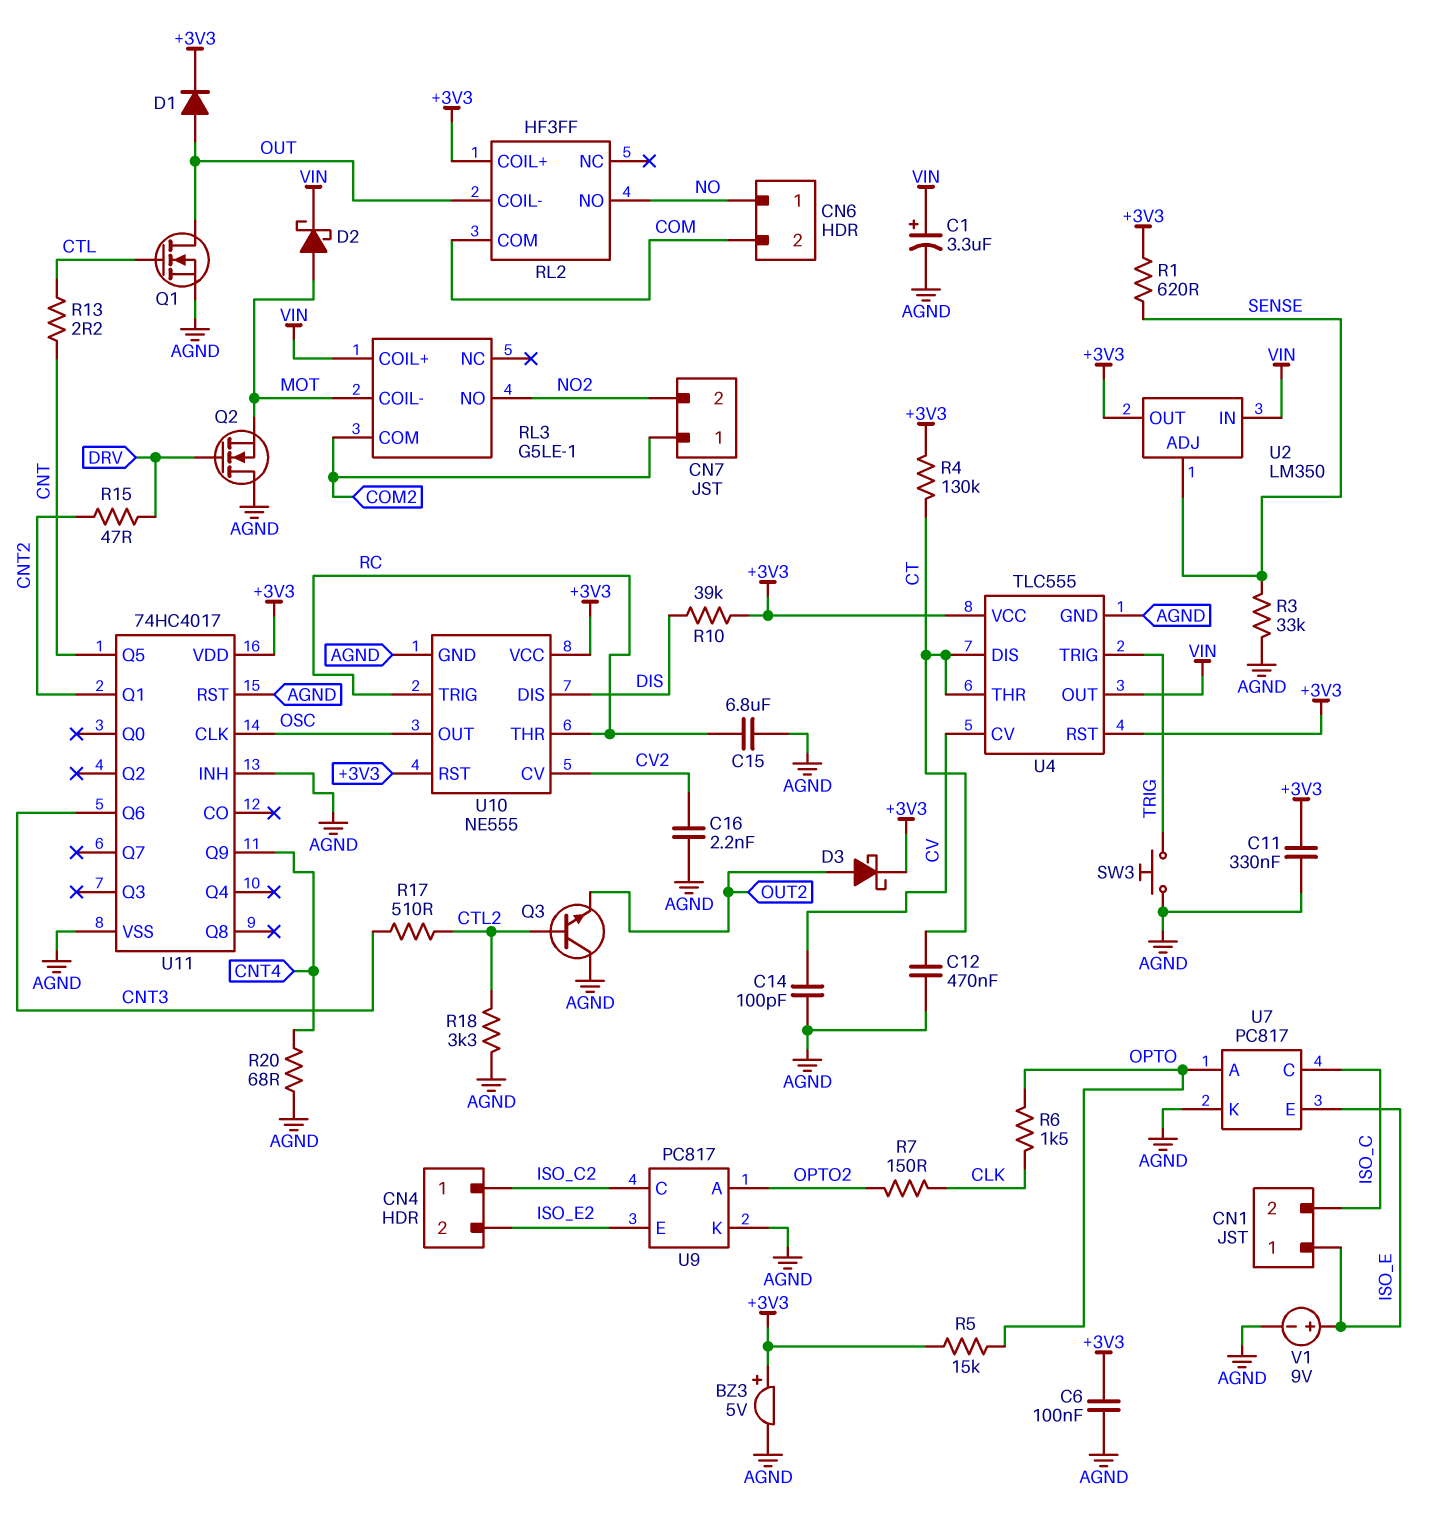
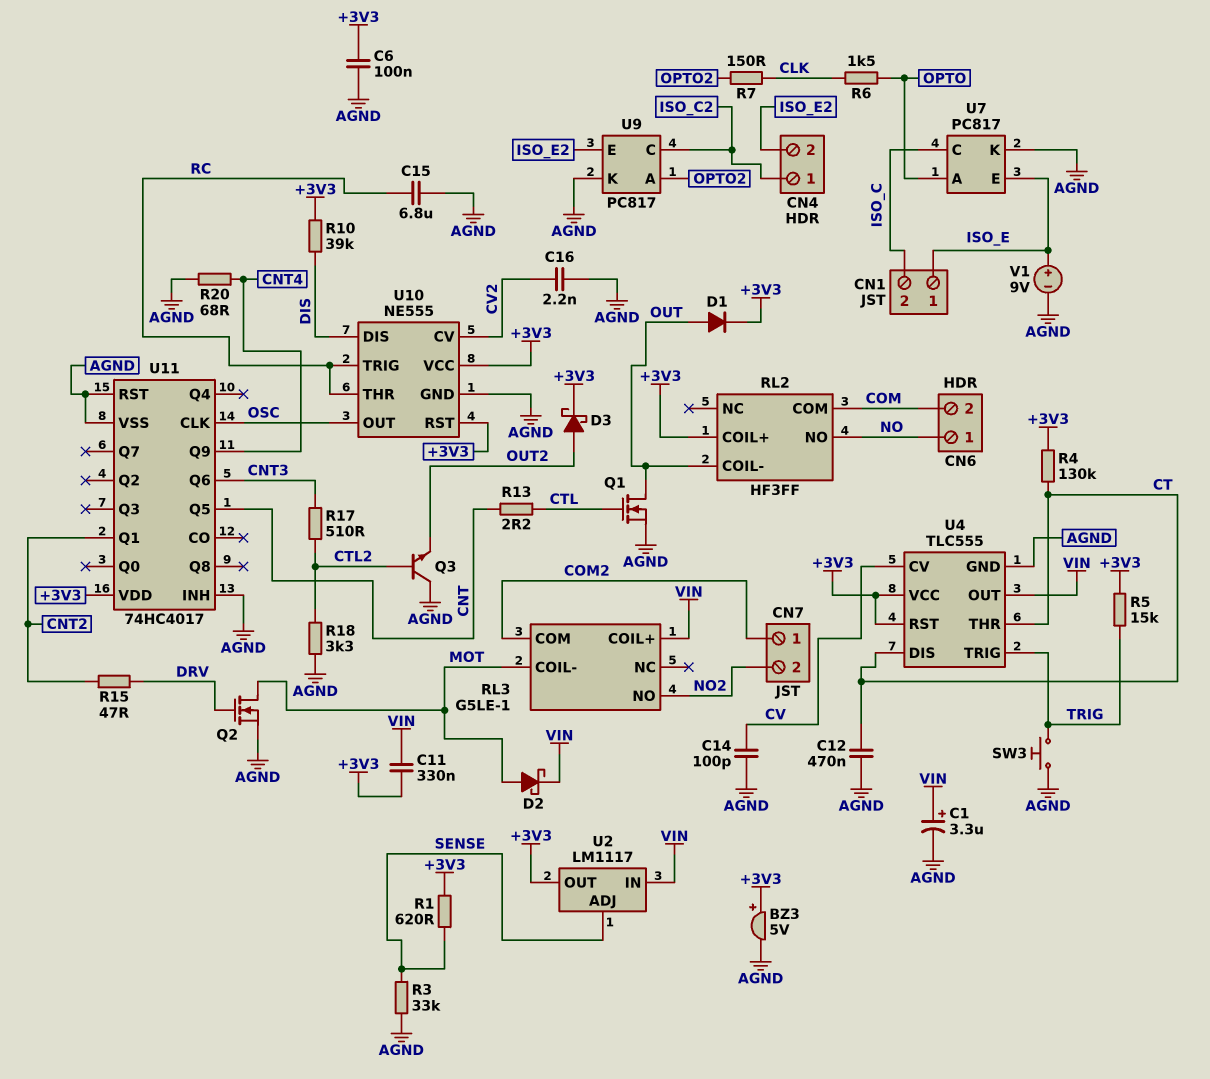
C11: 330nF (+3V3, AGND) -> 330nF (+3V3, VIN)
Q2: NMOS (G DRV, D AGND, S MOT) -> NMOS (G DRV, D MOT, S AGND)
R5: 15k (+3V3, OPTO) -> 15k (+3V3, TRIG)
U2: LM350 -> LM1117

